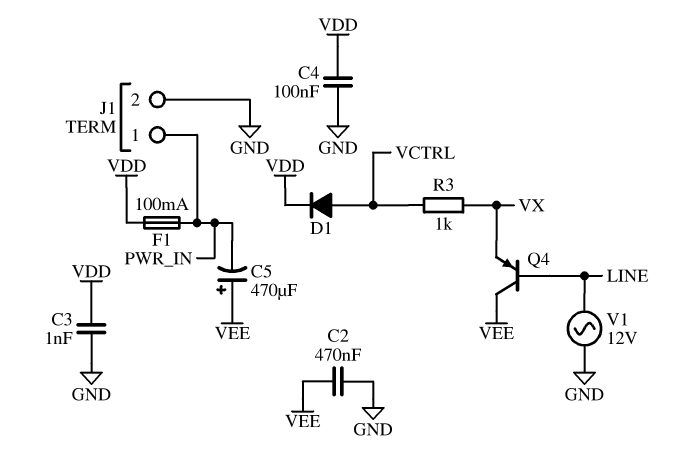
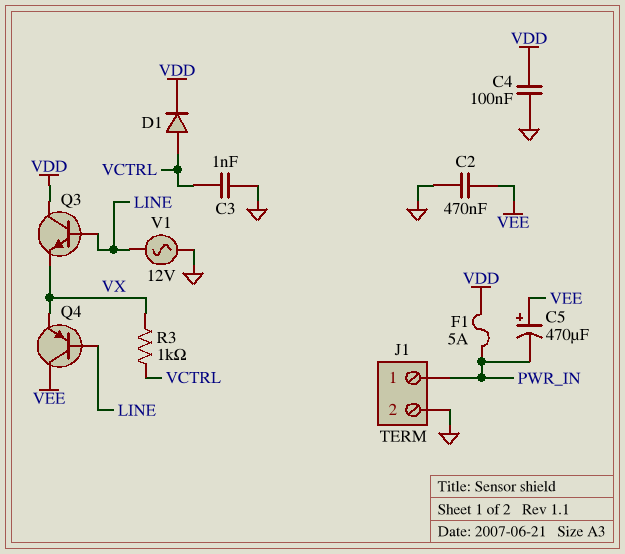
C3: 1nF (GND, VDD) -> 1nF (GND, VCTRL)
F1: 100mA (PWR_IN, VDD) -> 5A (PWR_IN, VDD)
Q3: none -> NPN (B LINE, C VDD, E VX)

